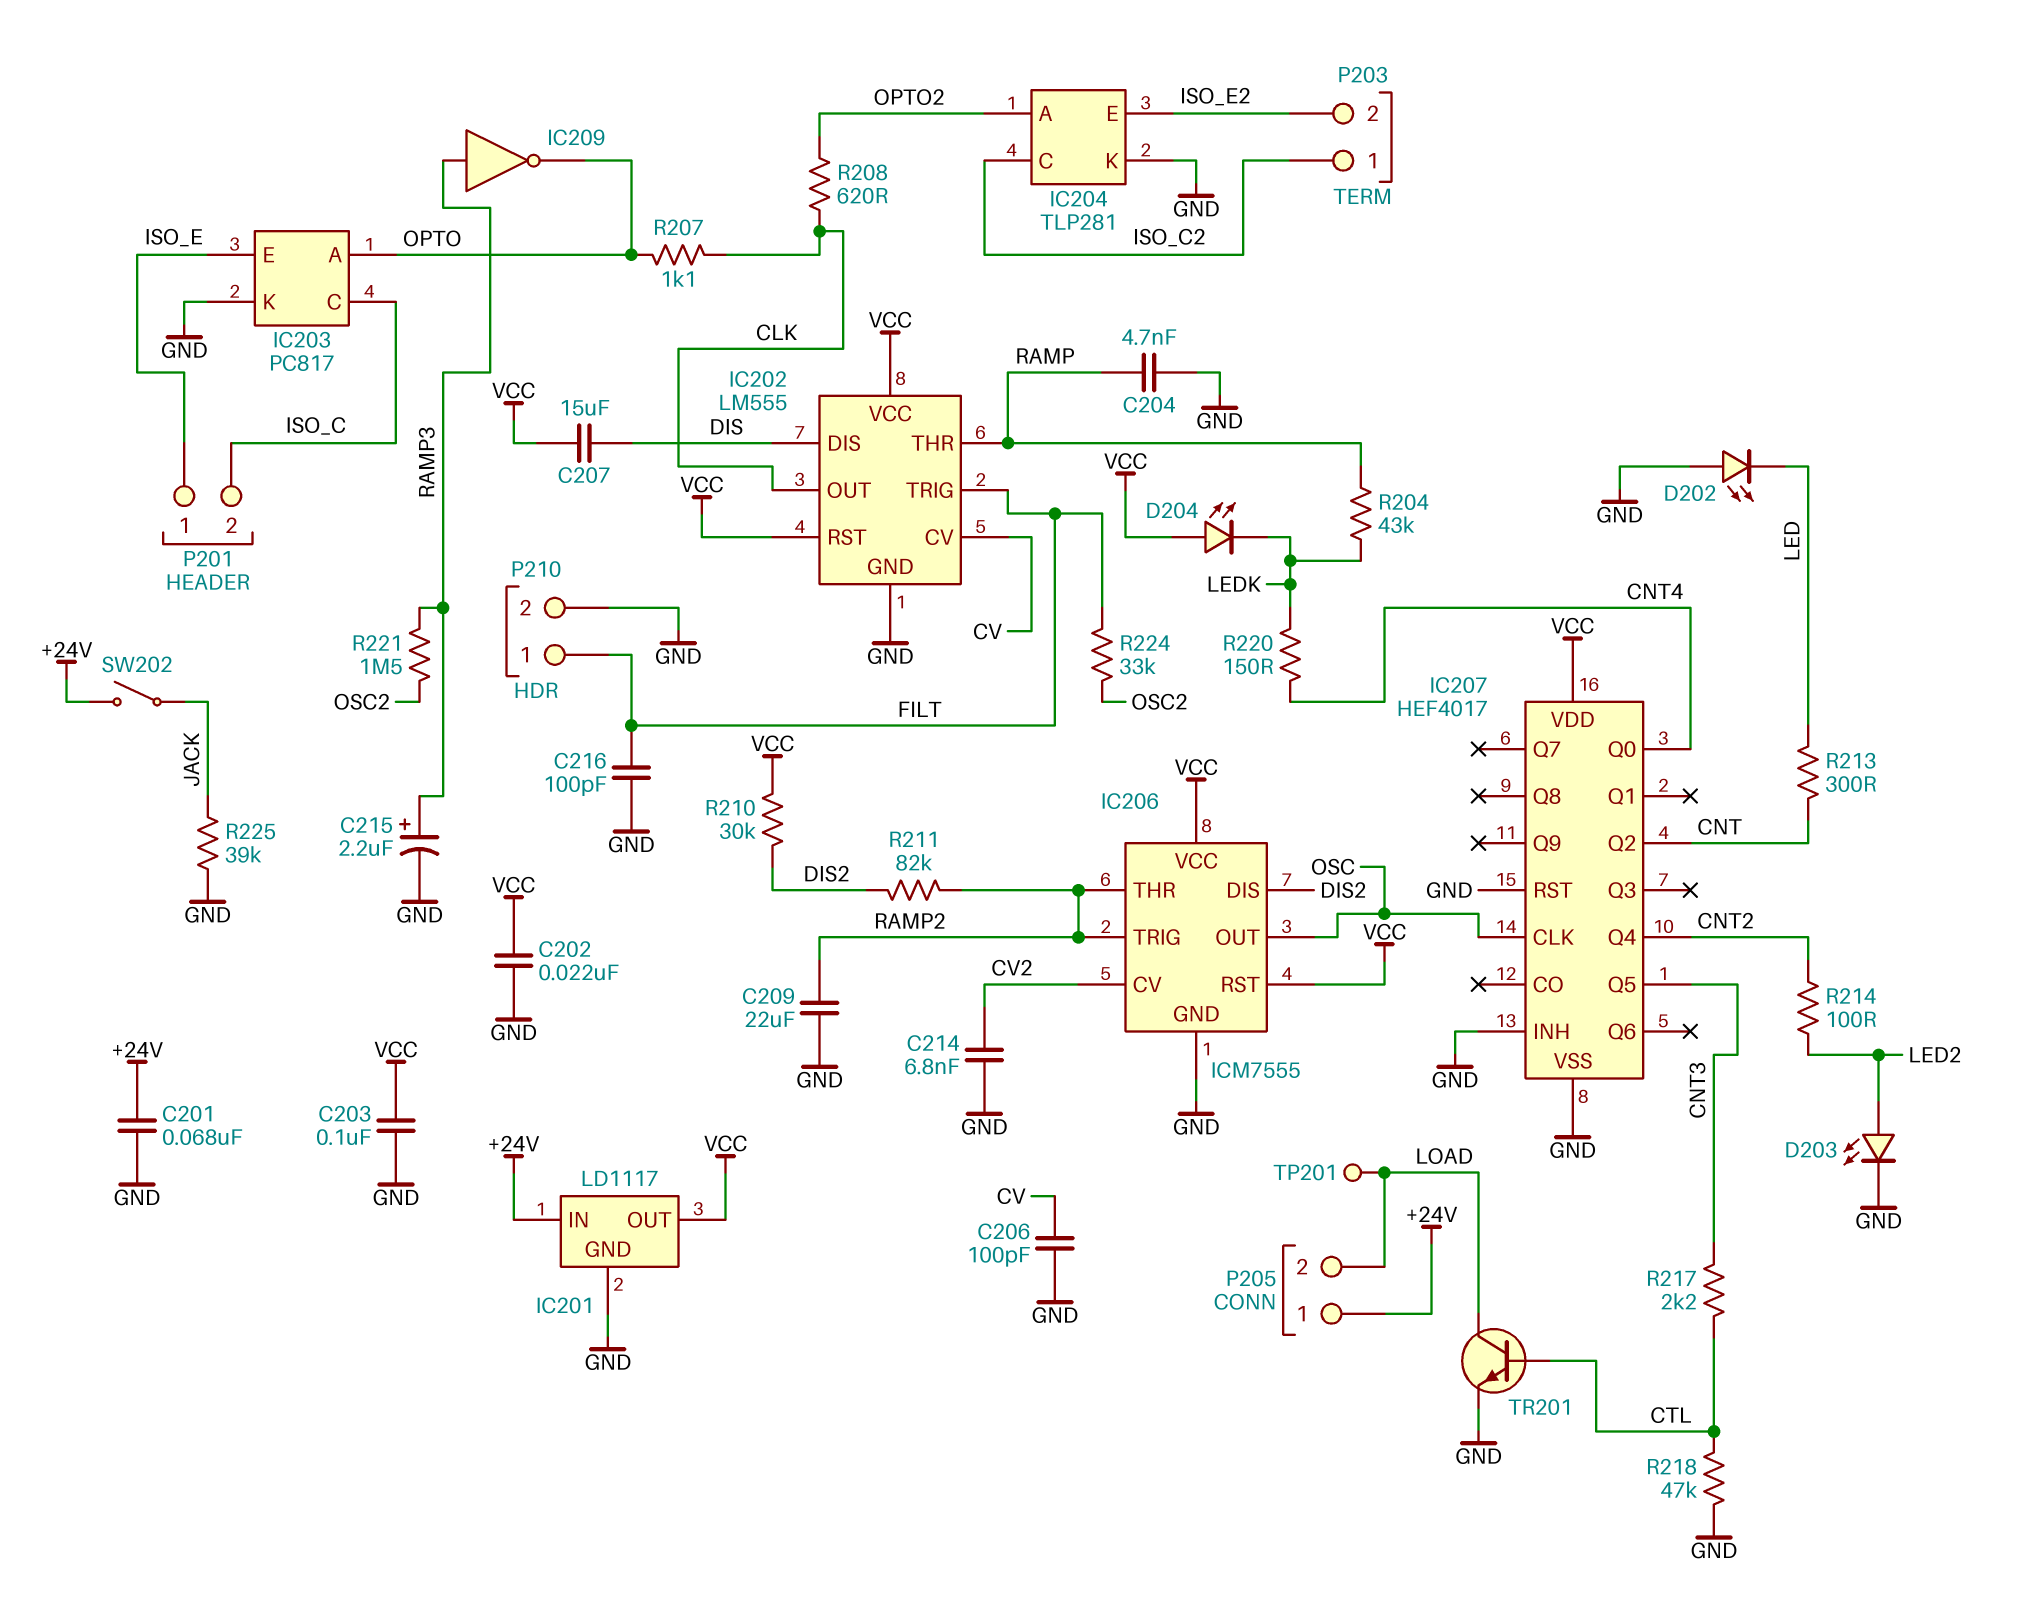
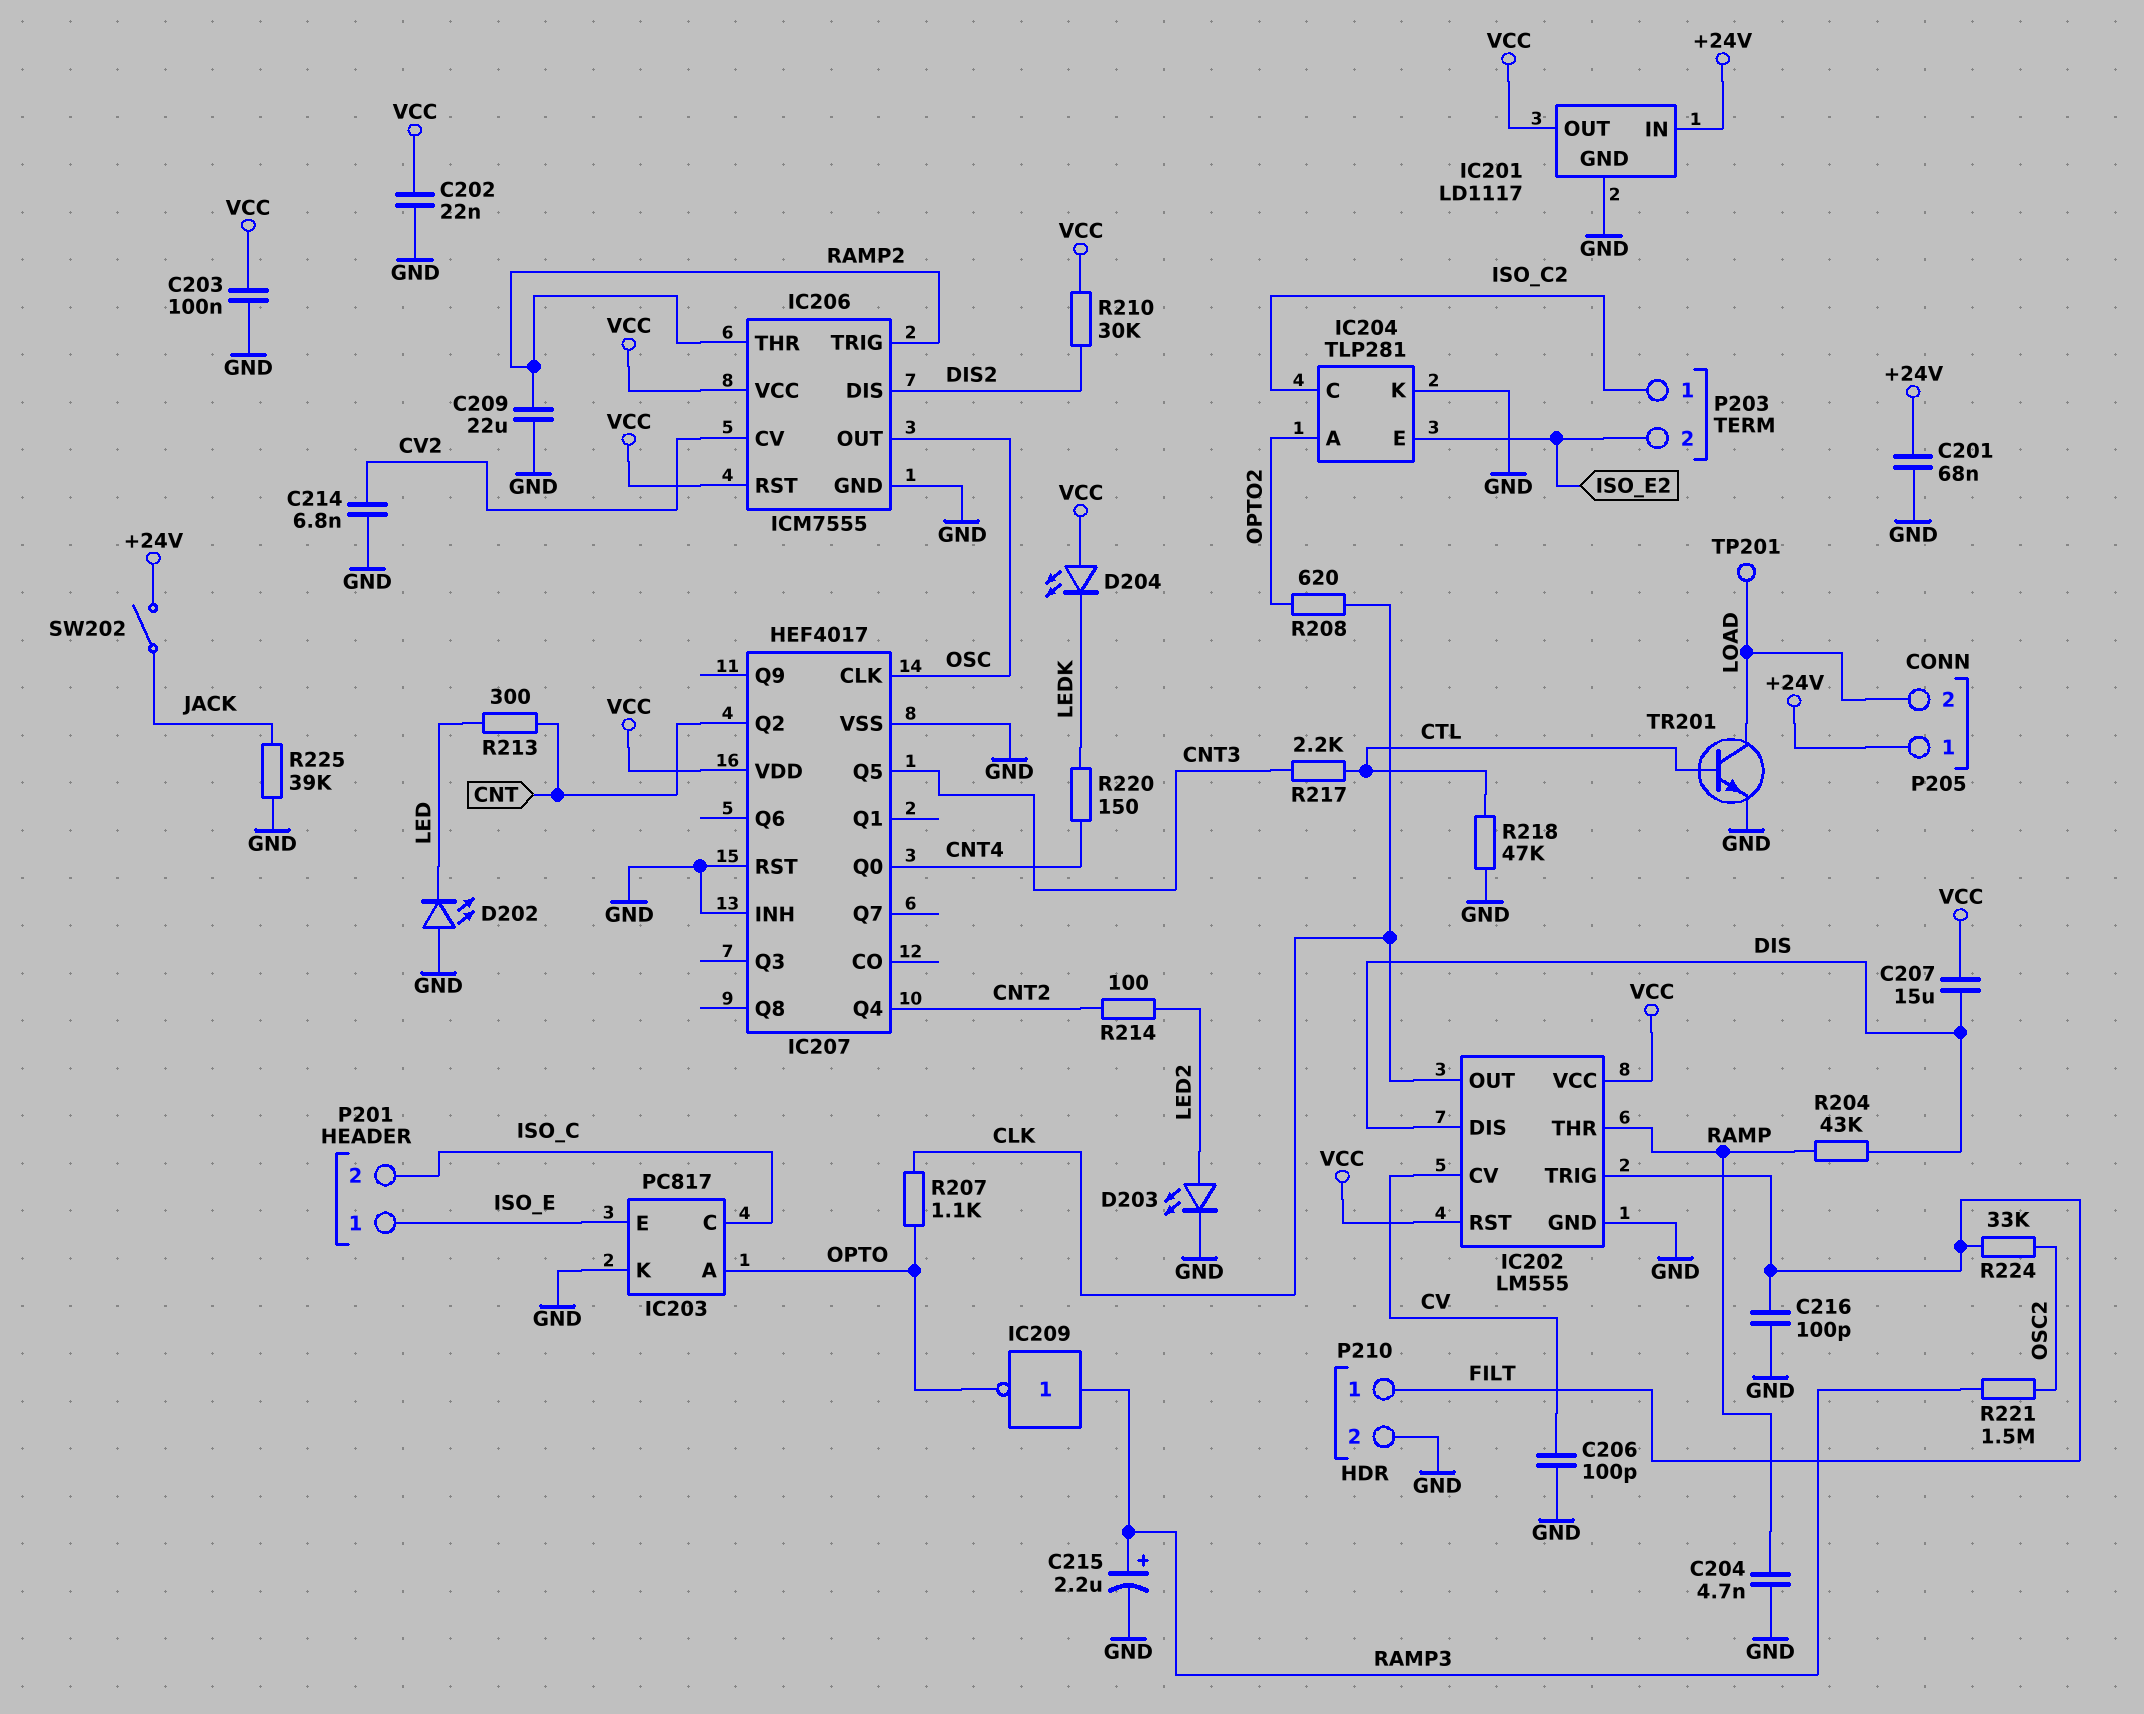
R204: 43k (LEDK, RAMP) -> 43k (DIS, RAMP)
R211: 82k (DIS2, RAMP2) -> none

